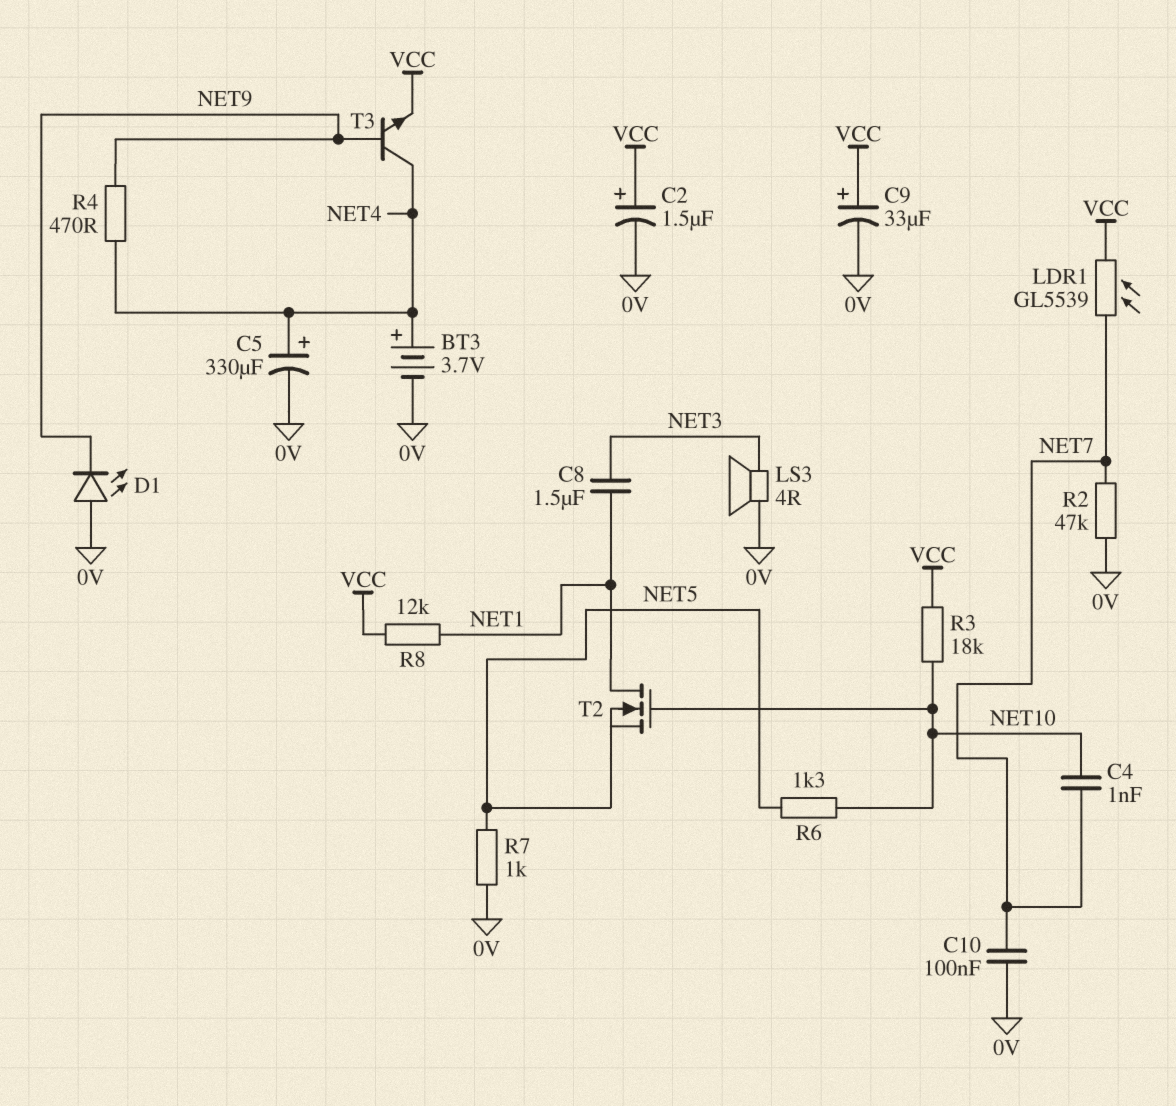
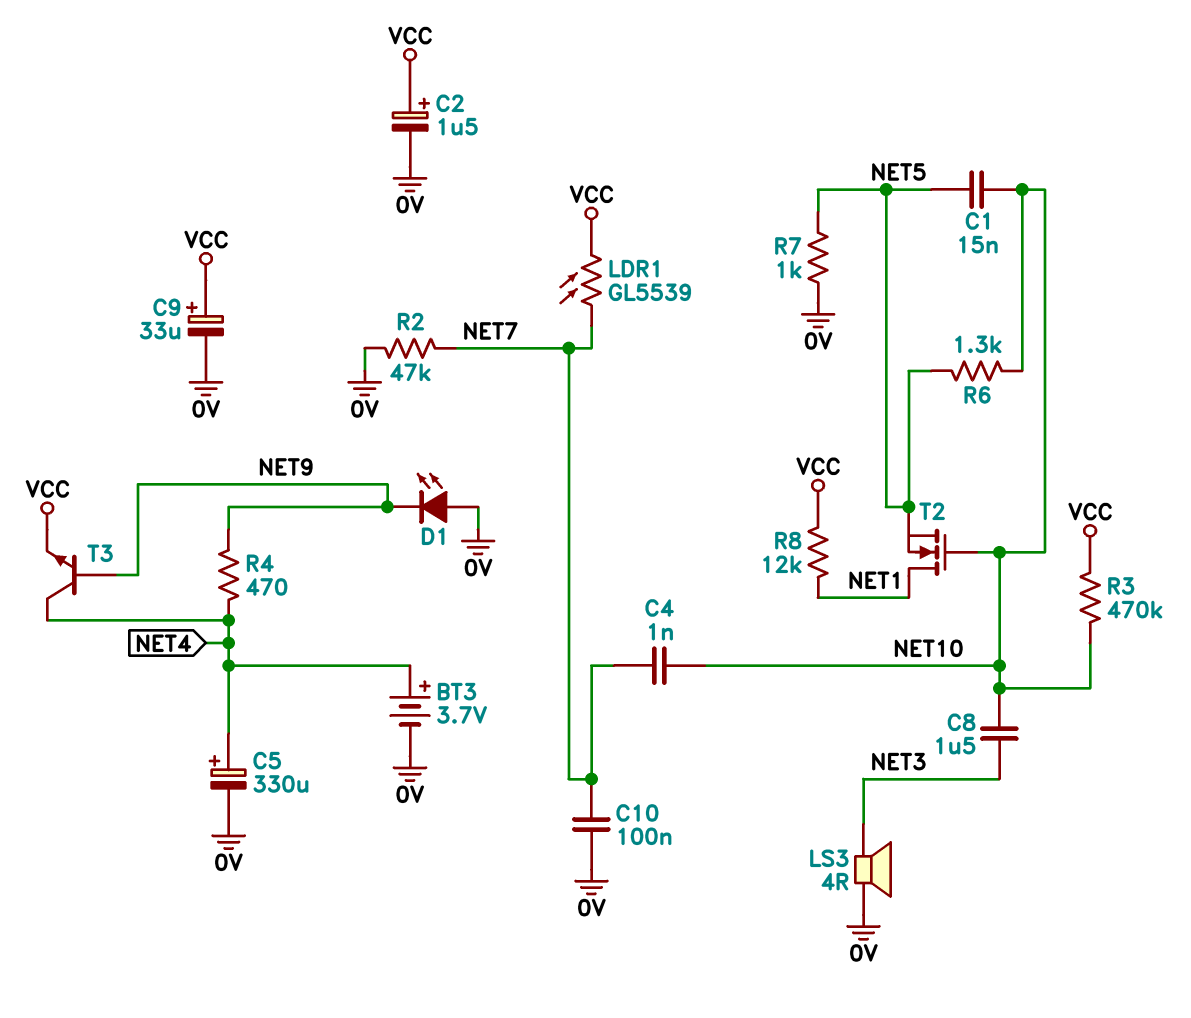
C1: none -> 15nF (NET5, NET10)
C8: 1.5uF (NET1, NET3) -> 1.5uF (NET3, NET10)
R3: 18k (NET10, VCC) -> 470k (NET10, VCC)

